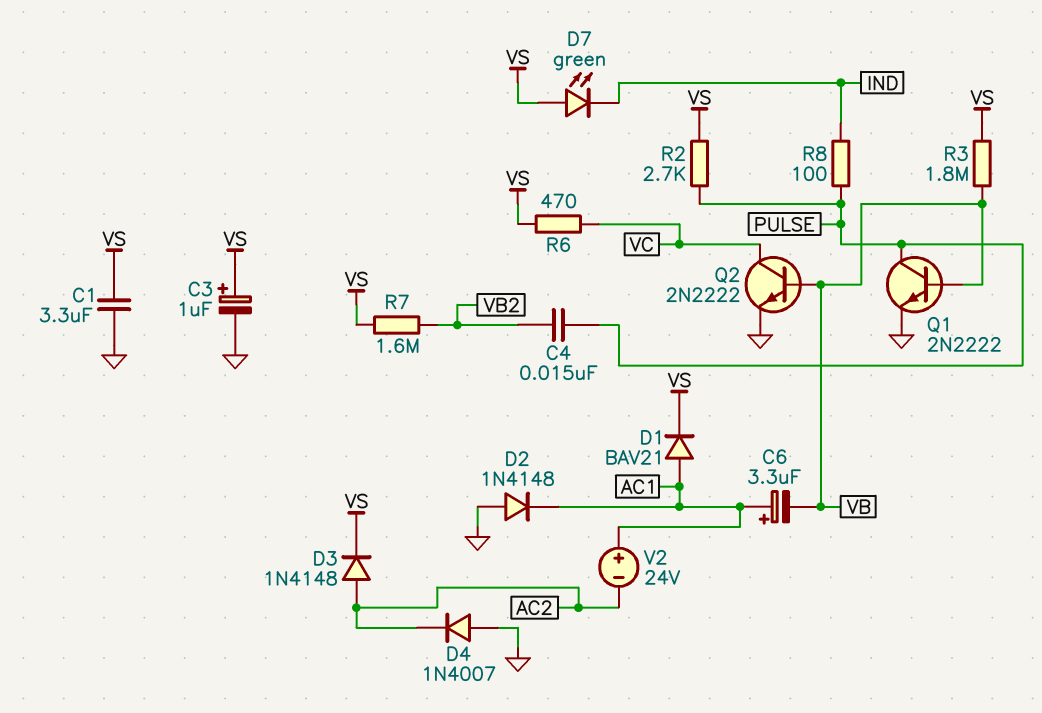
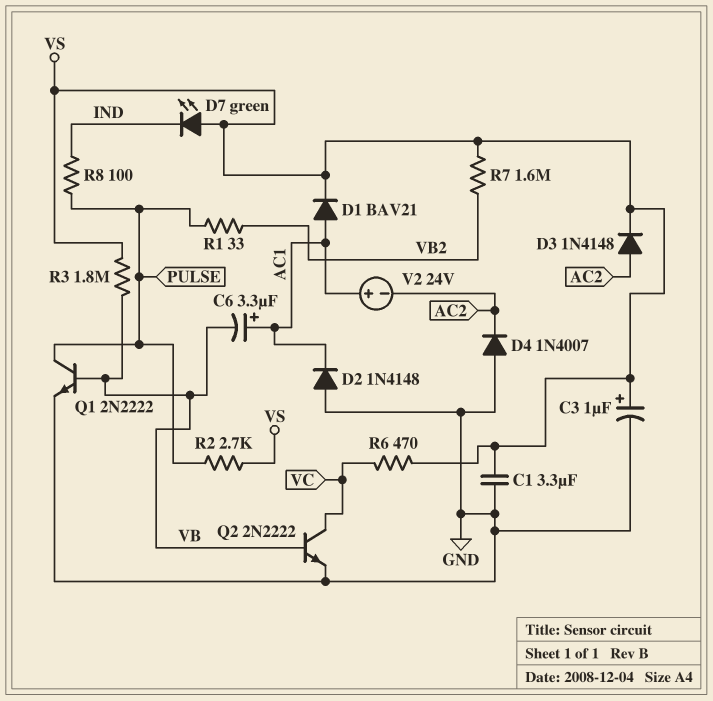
C4: 15nF (PULSE, VB2) -> none
R1: none -> 33 (PULSE, VB2)

